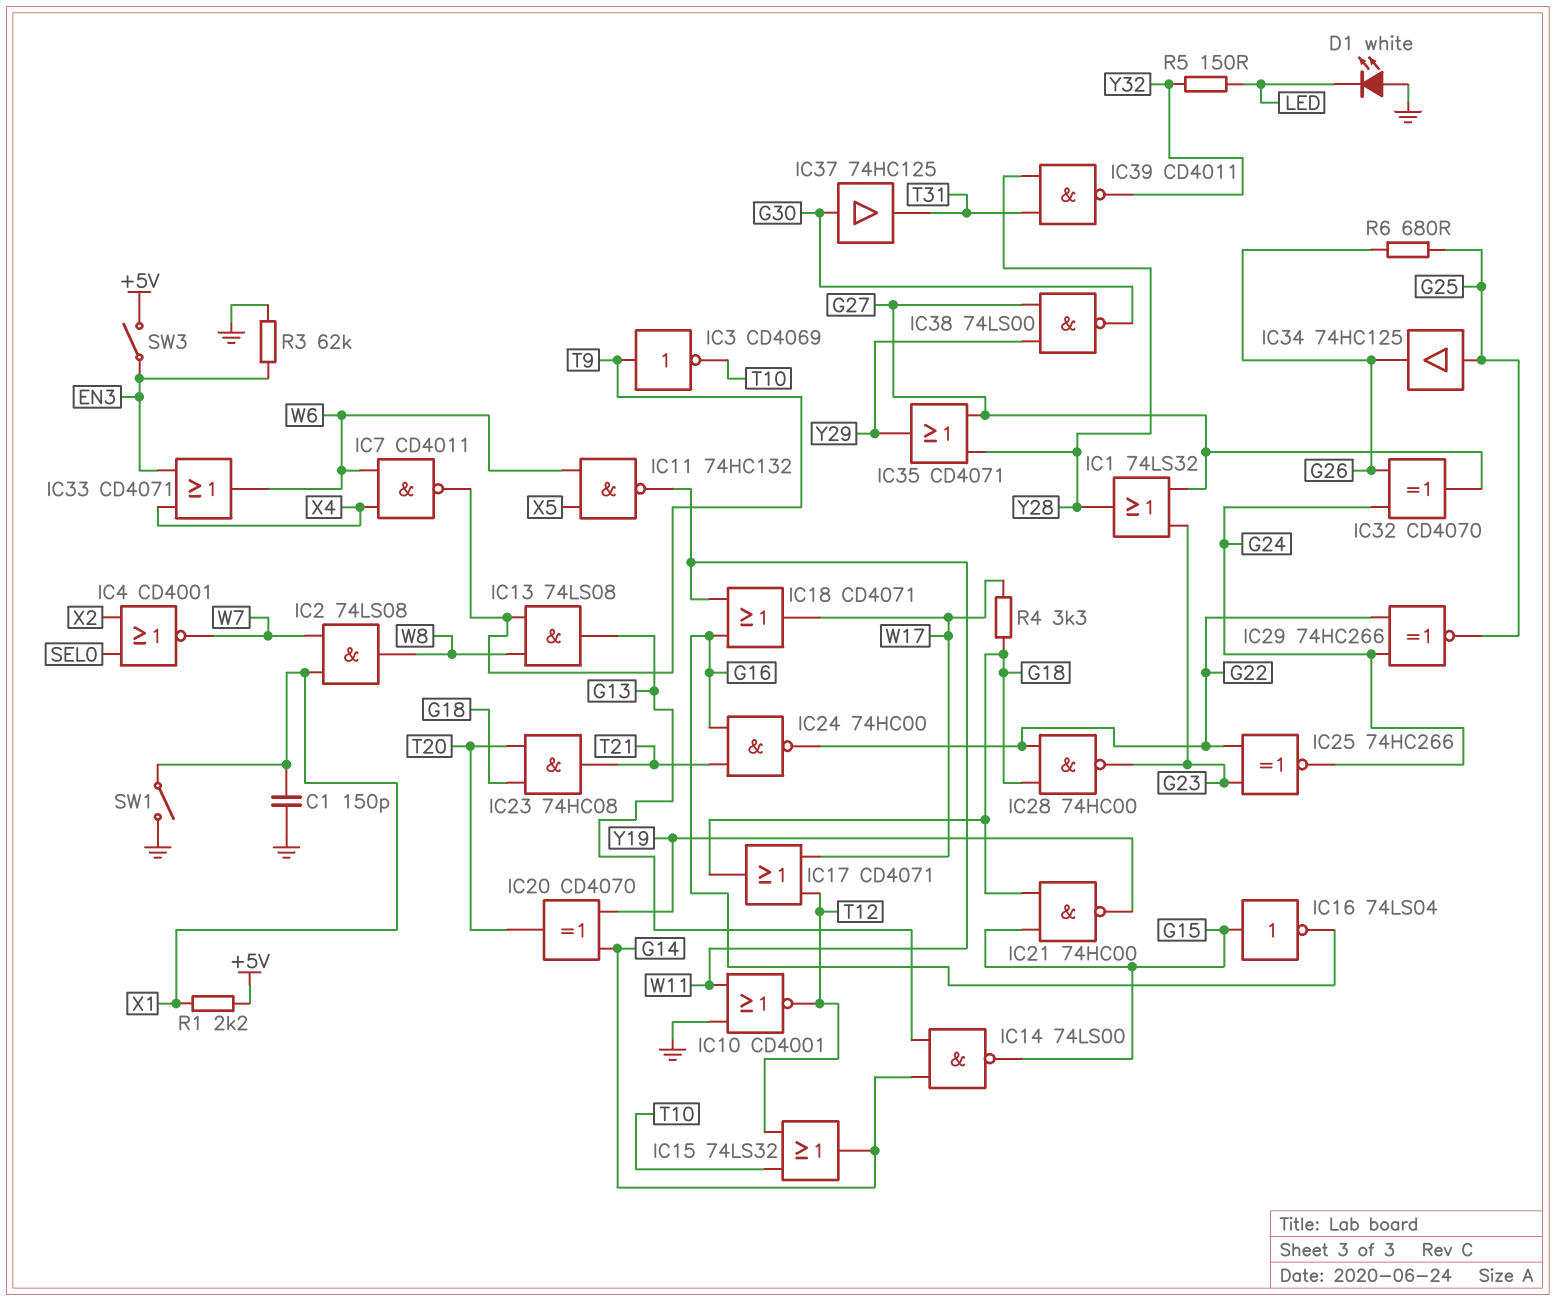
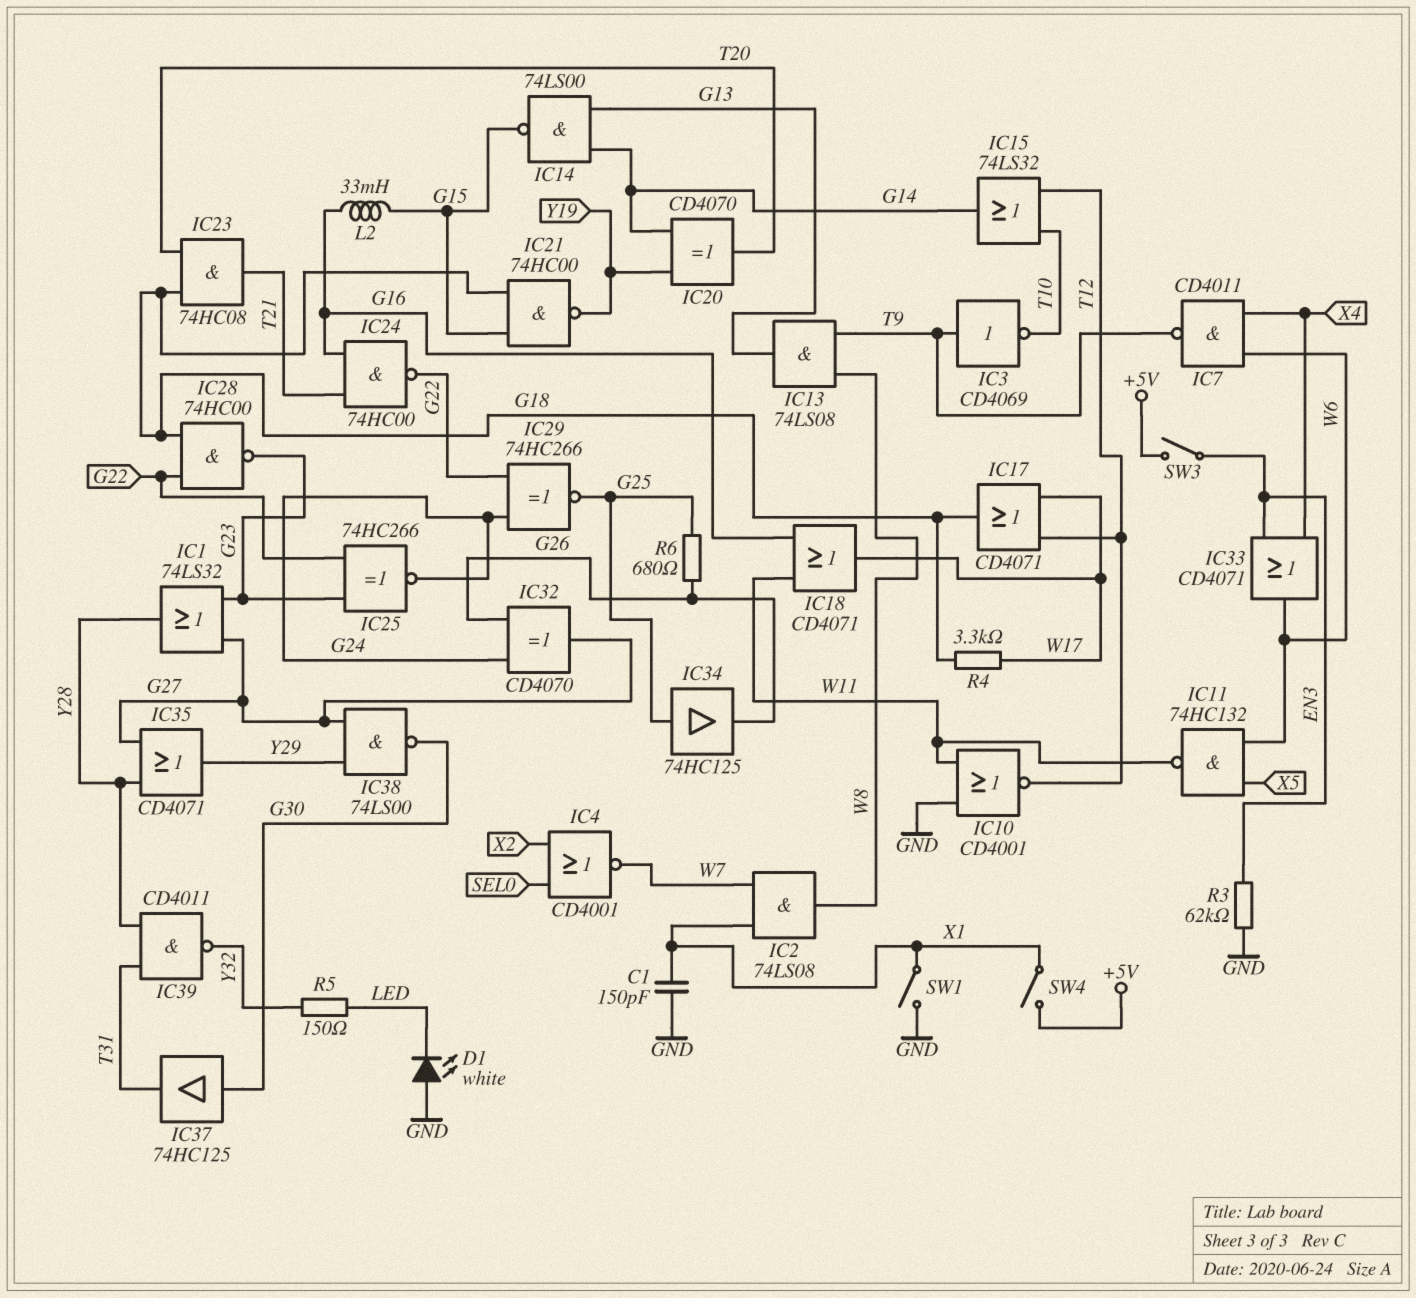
IC16: NOT 74LS04 (in G15, out G16) -> none
L2: none -> 33mH (G15, G16)
R1: 2.2k (+5V, X1) -> none
SW4: none -> switch (+5V, X1)

